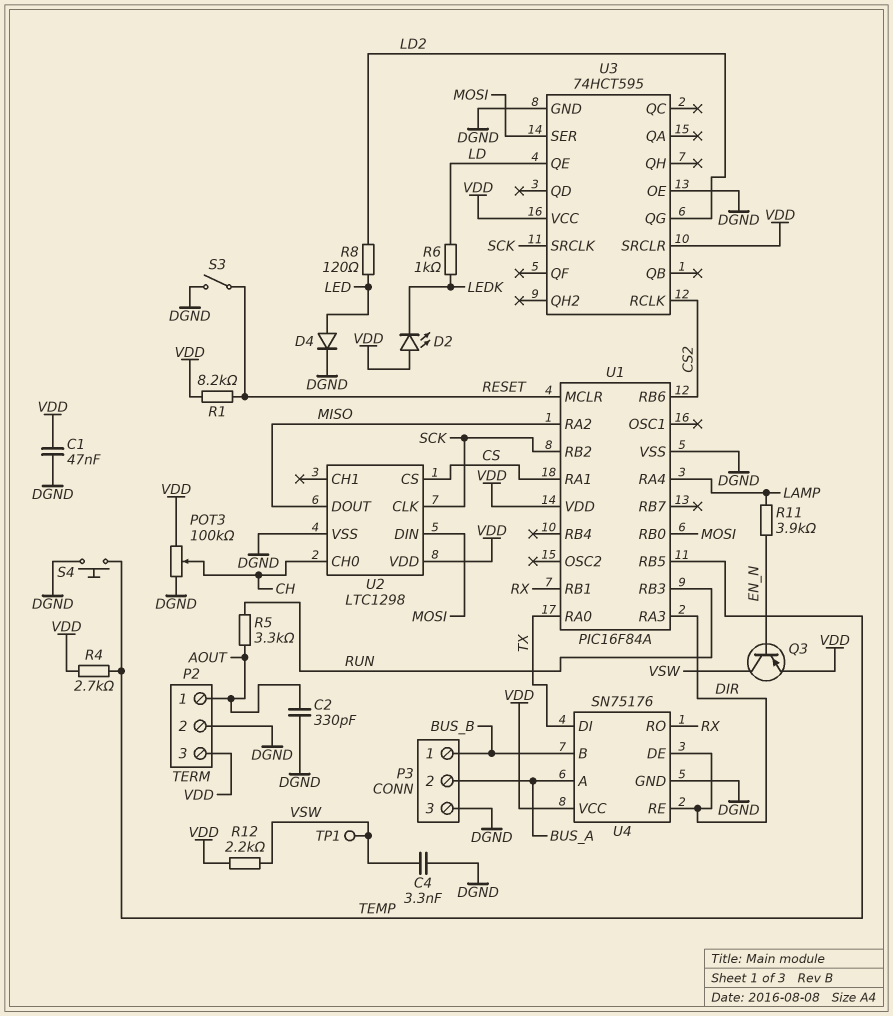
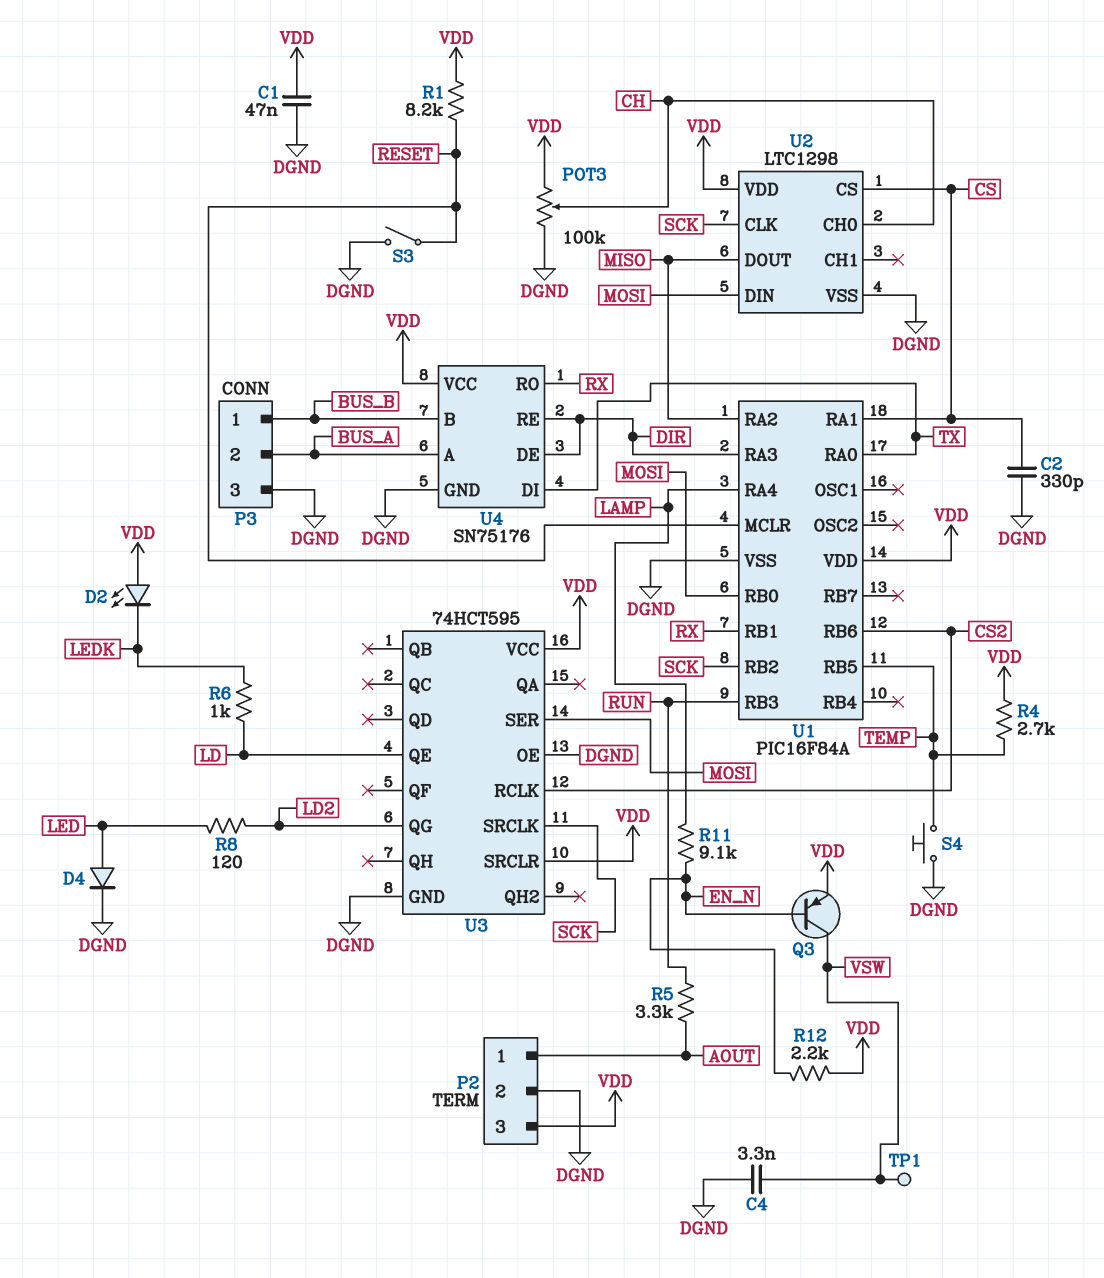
C2: 330pF (AOUT, DGND) -> 330pF (CS, DGND)
R11: 3.9k (EN_N, LAMP) -> 9.1k (EN_N, LAMP)
R12: 2.2k (VDD, VSW) -> 2.2k (EN_N, VDD)

